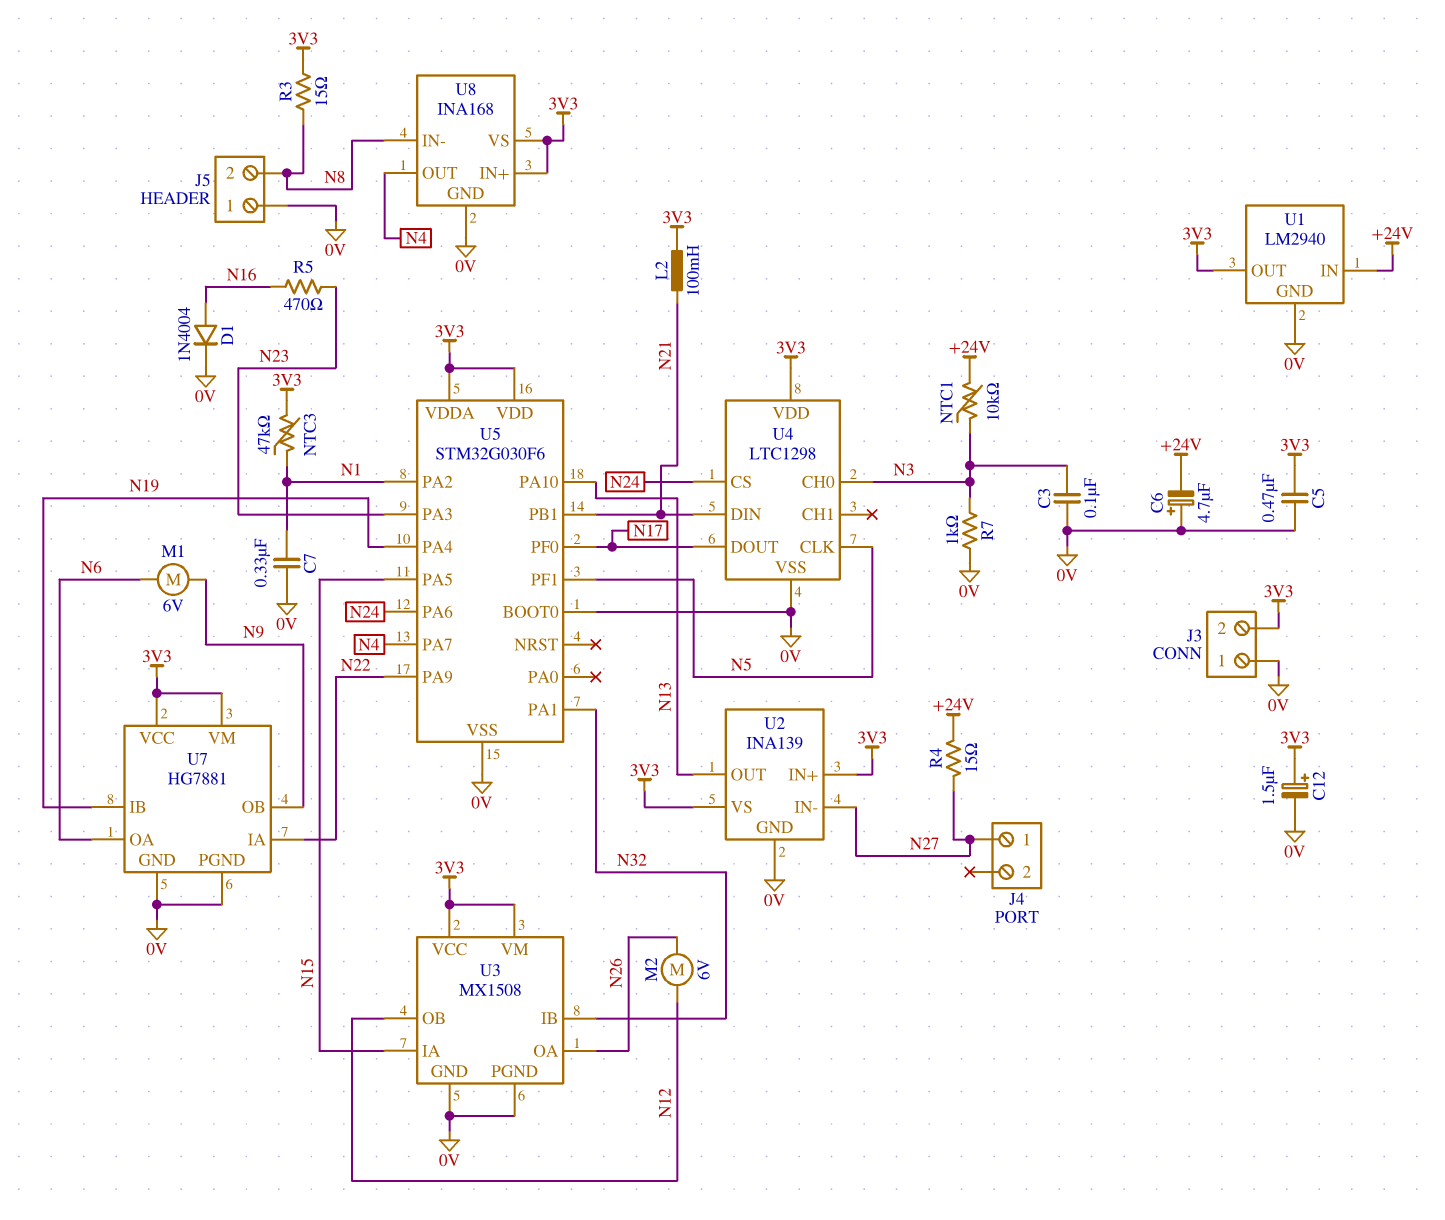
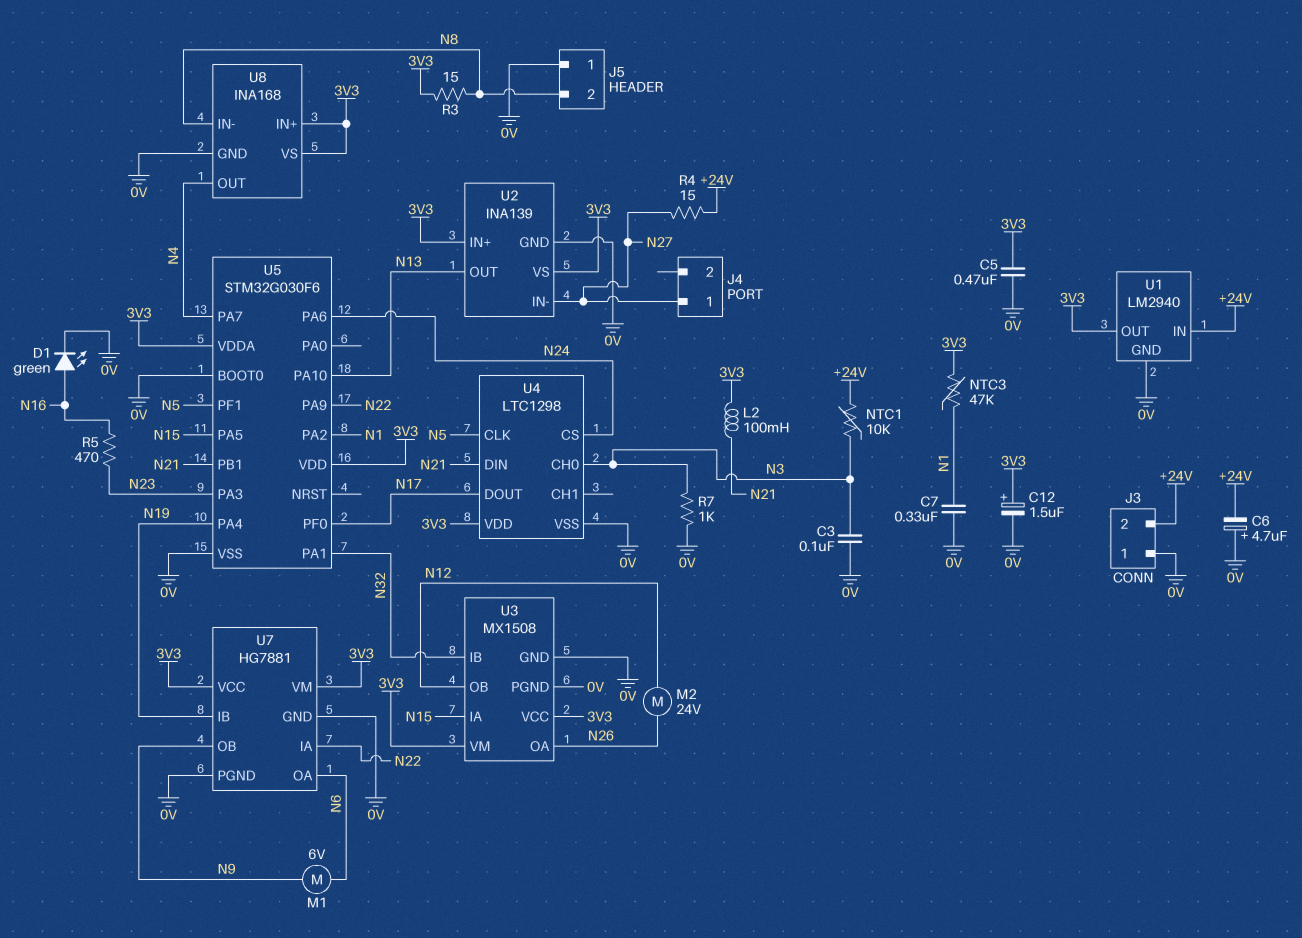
D1: diode 1N4004 (A N16, K 0V) -> LED green (A N16, K 0V)
J3 pin 2: 3V3 -> +24V
M2: motor 6V (N12, N26) -> motor 24V (N12, N26)

